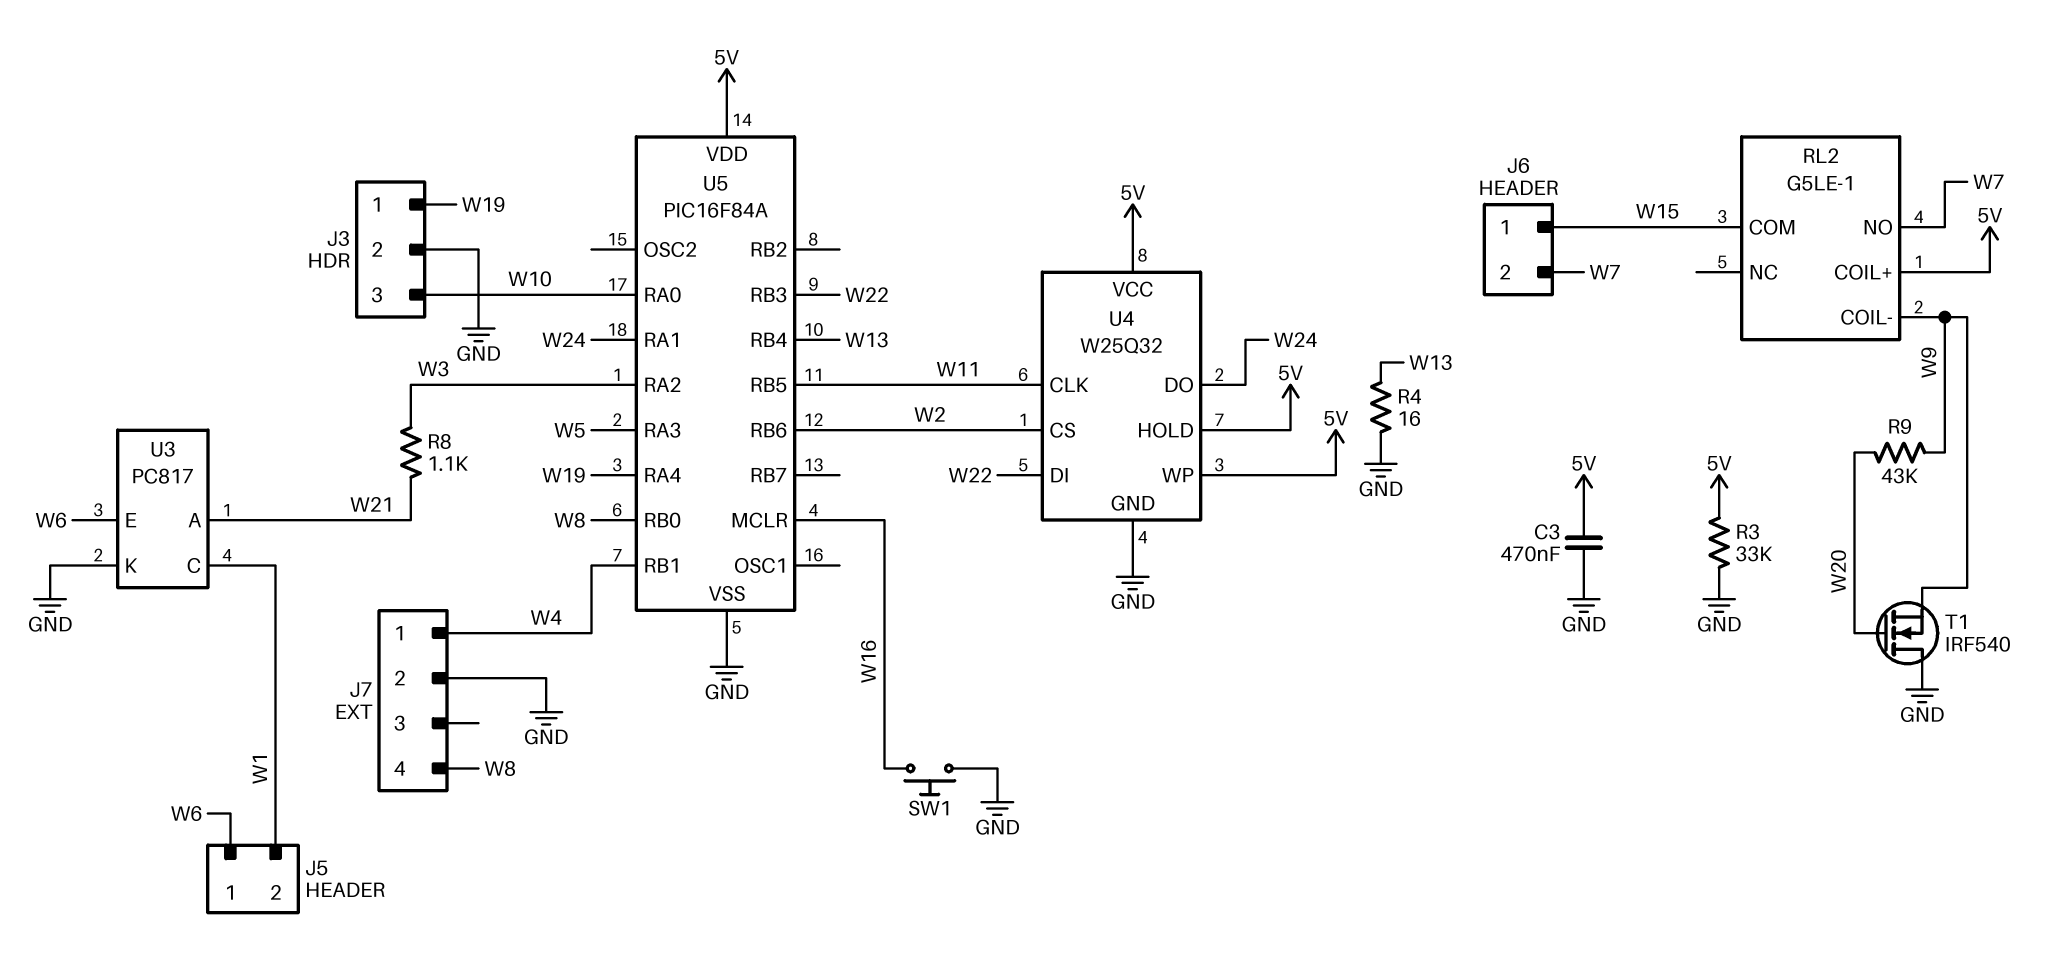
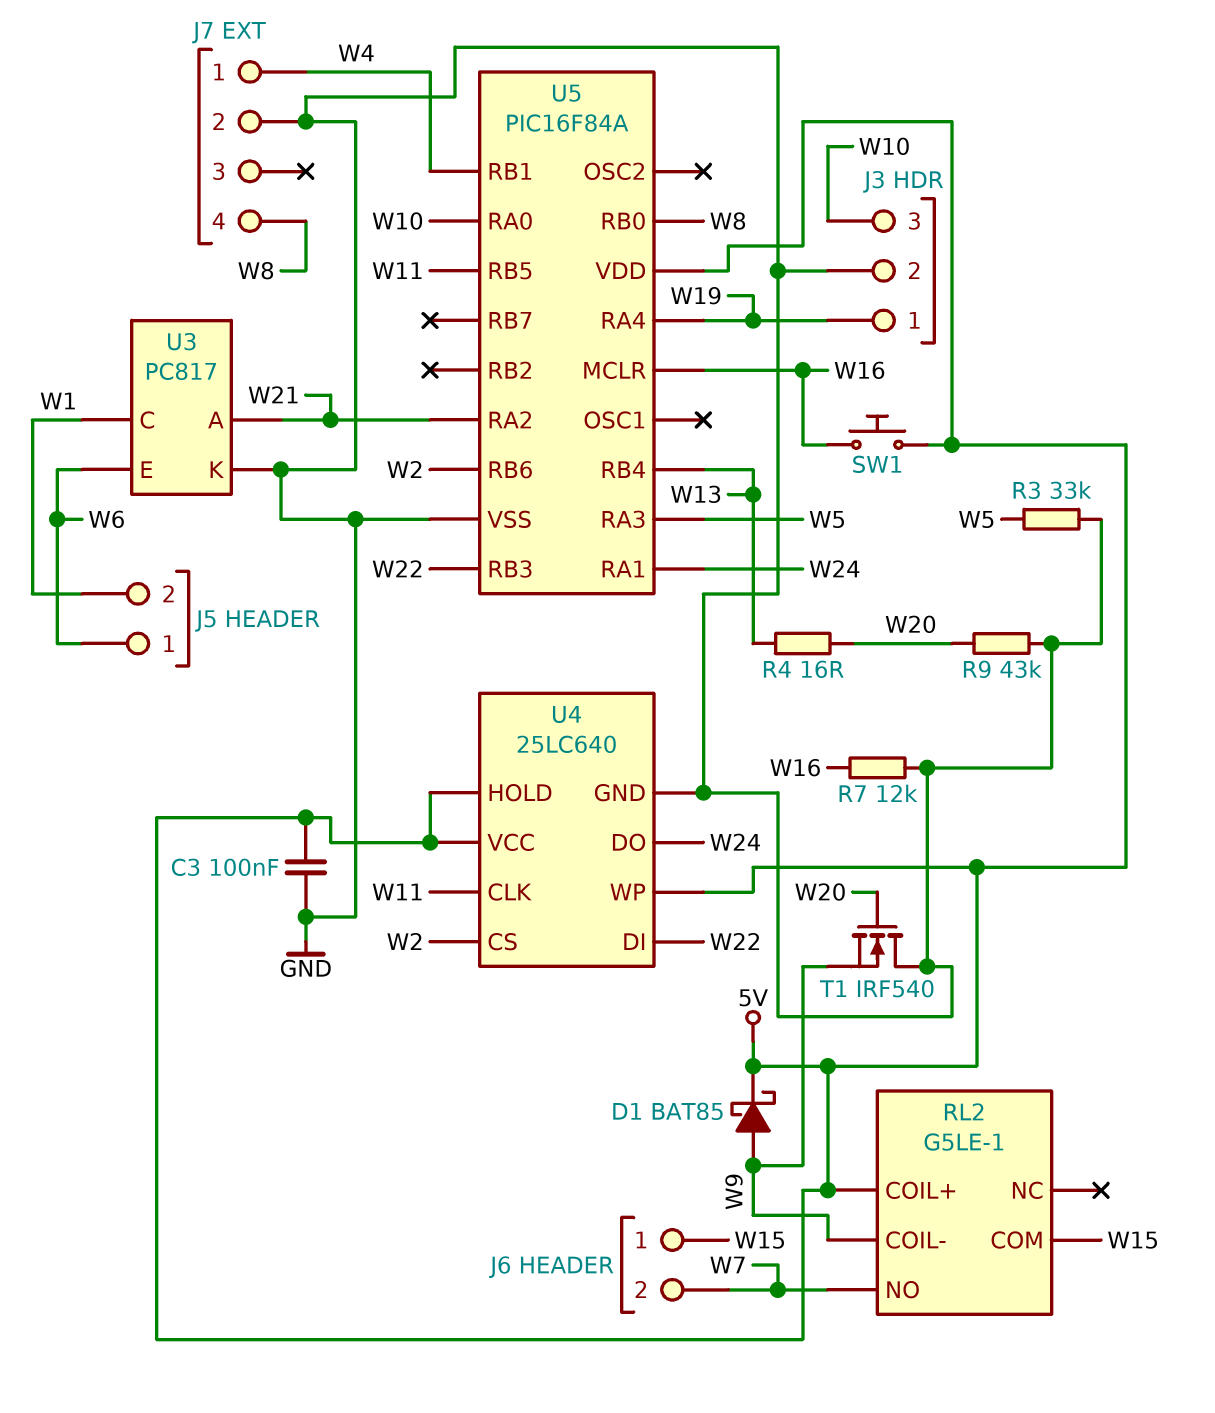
C3: 470nF (5V, GND) -> 100nF (5V, GND)
D1: none -> schottky BAT85 (A W9, K 5V)
R3: 33k (5V, GND) -> 33k (GND, W5)
R4: 16 (GND, W13) -> 16 (W13, W20)
R7: none -> 12k (GND, W16)
R8: 1.1k (W3, W21) -> none
R9: 43k (W9, W20) -> 43k (GND, W20)
SW1: button (GND, W16) -> button (5V, W16)
U4: W25Q32 -> 25LC640
U5 pin RA2: W3 -> W21

